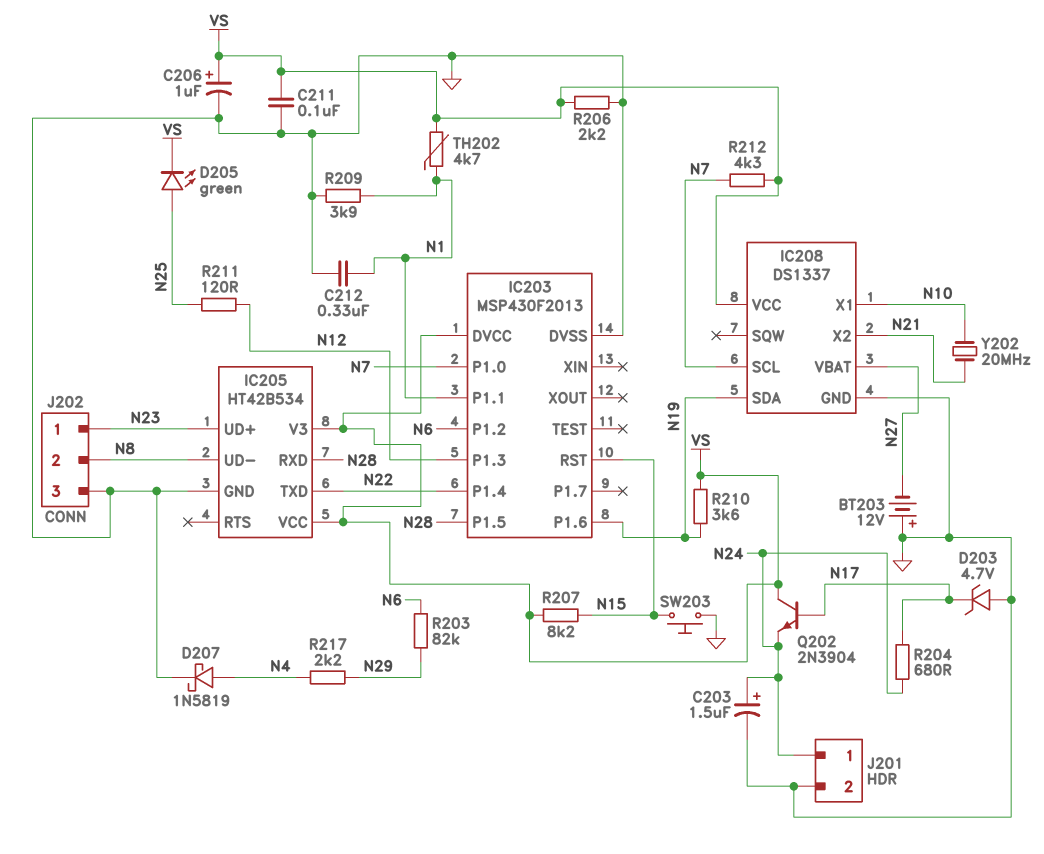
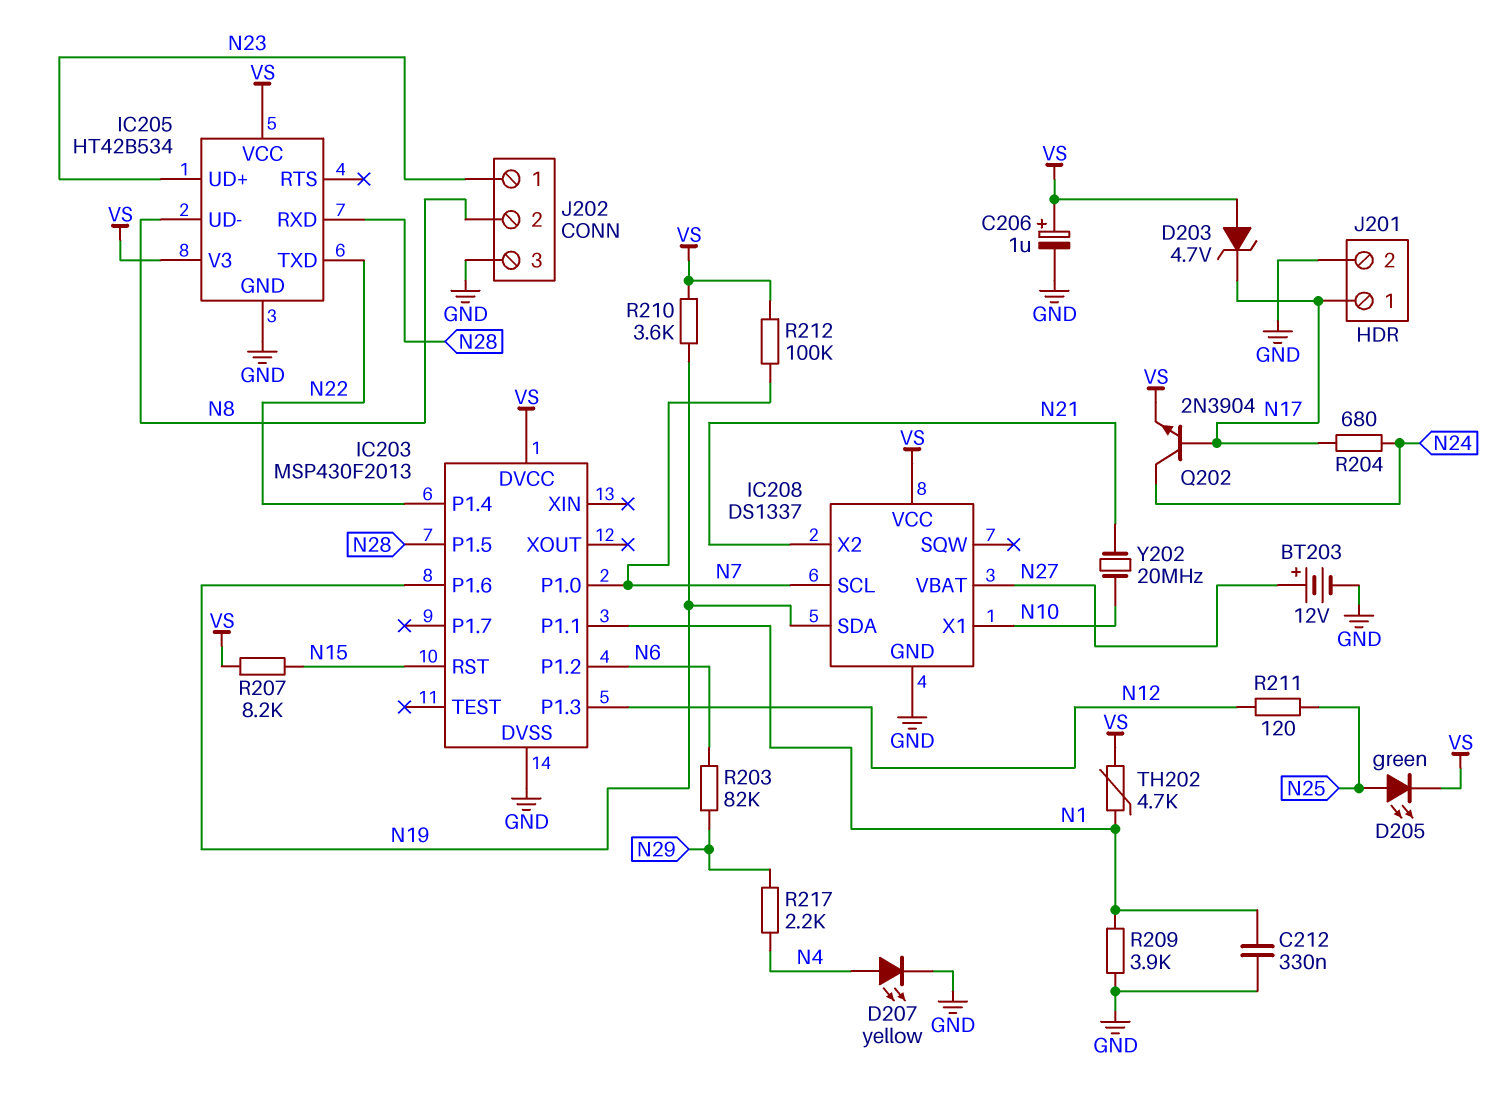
BT203: 12V (plus GND, minus N27) -> 12V (plus N27, minus GND)
C203: 1.5uF (plus N24, minus GND) -> none
C211: 100nF (GND, VS) -> none
D203: zener 4.7V (A GND, K N17) -> zener 4.7V (A VS, K N17)
D207: schottky 1N5819 (A N4, K GND) -> LED yellow (A N4, K GND)
J201 pin 1: N24 -> N17
Q202: NPN 2N3904 (B N17, C VS, E N24) -> NPN 2N3904 (B N17, C N24, E VS)
R206: 2.2k (GND, VS) -> none
R212: 4.3k (N7, VS) -> 100k (N7, VS)
SW203: button (GND, N15) -> none

